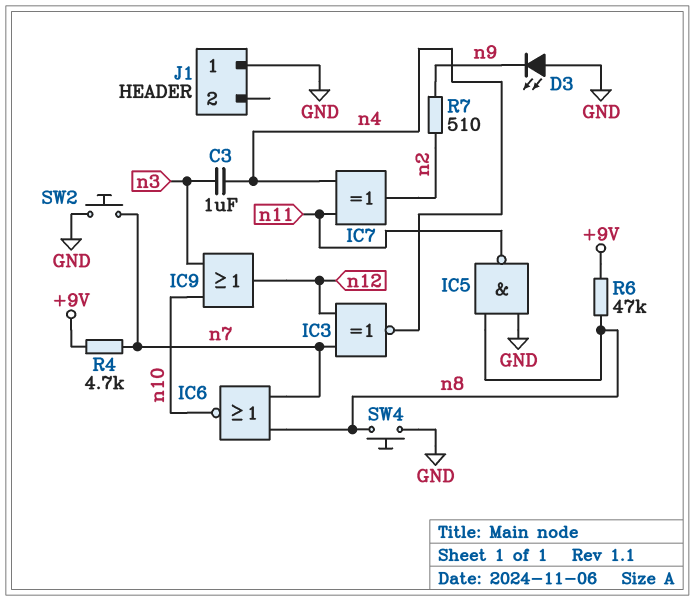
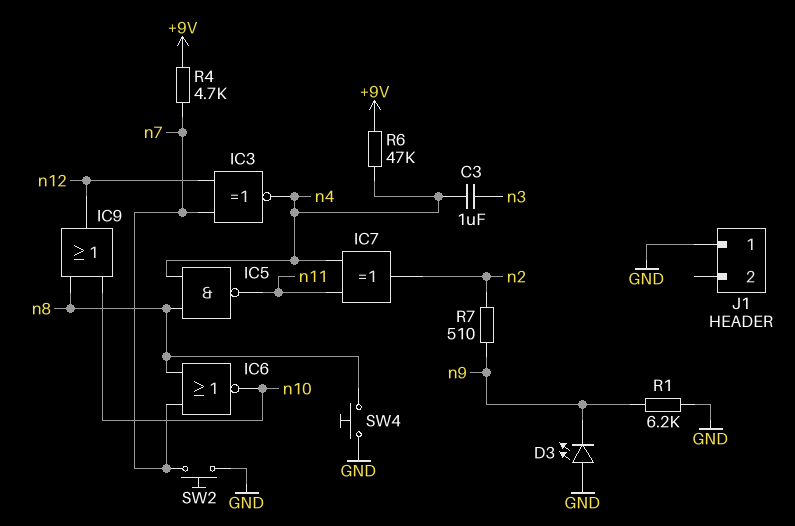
IC5: NAND (in GND, in n8, out n11) -> NAND (in n4, in n8, out n11)
IC9: OR (in n3, in n10, out n12) -> OR (in n8, in n10, out n12)
R1: none -> 6.2k (GND, n9)
R6: 47k (+9V, n8) -> 47k (+9V, n4)

